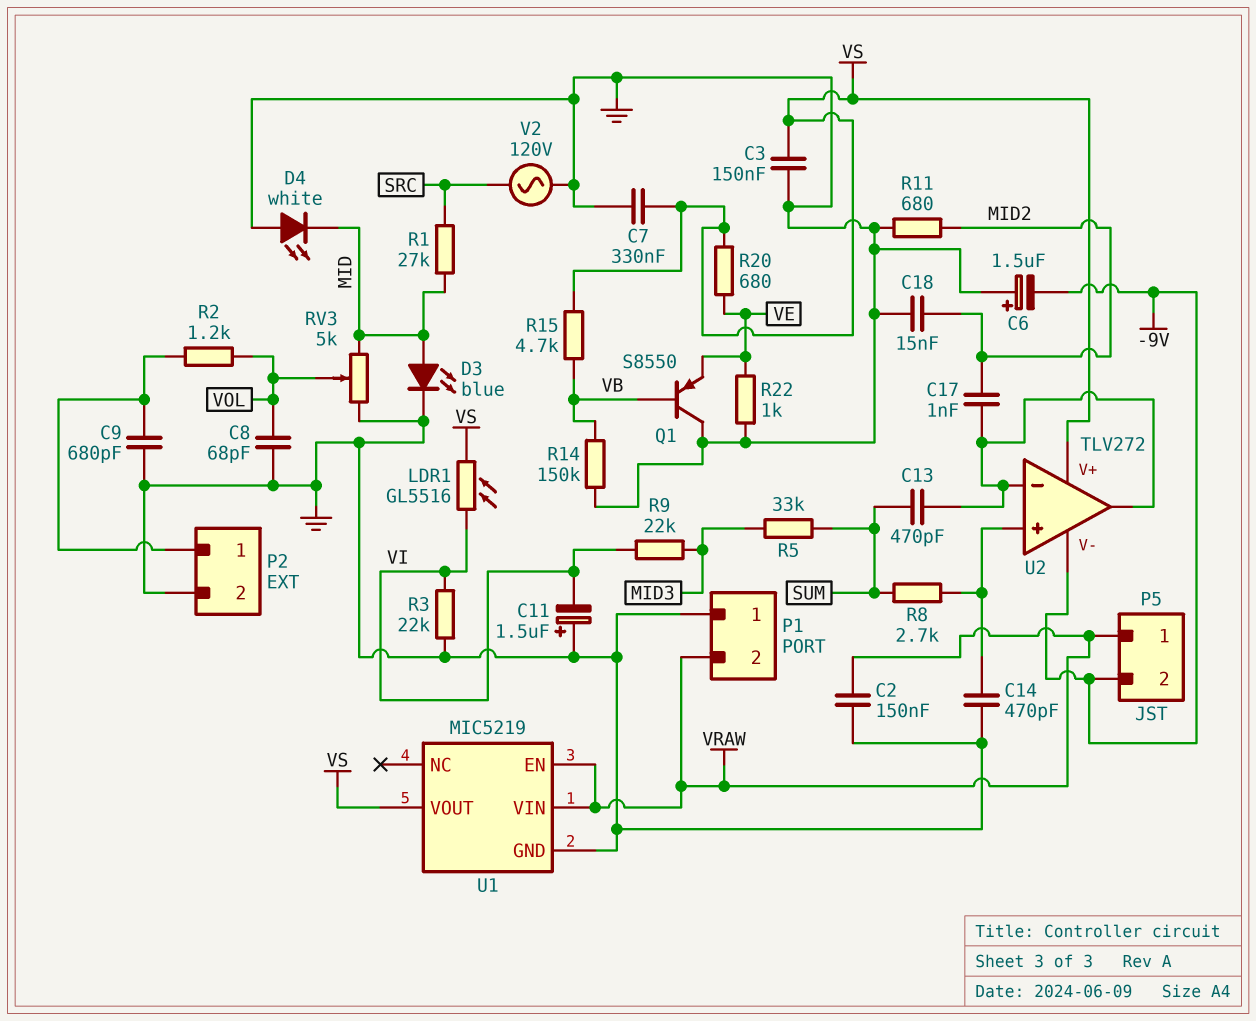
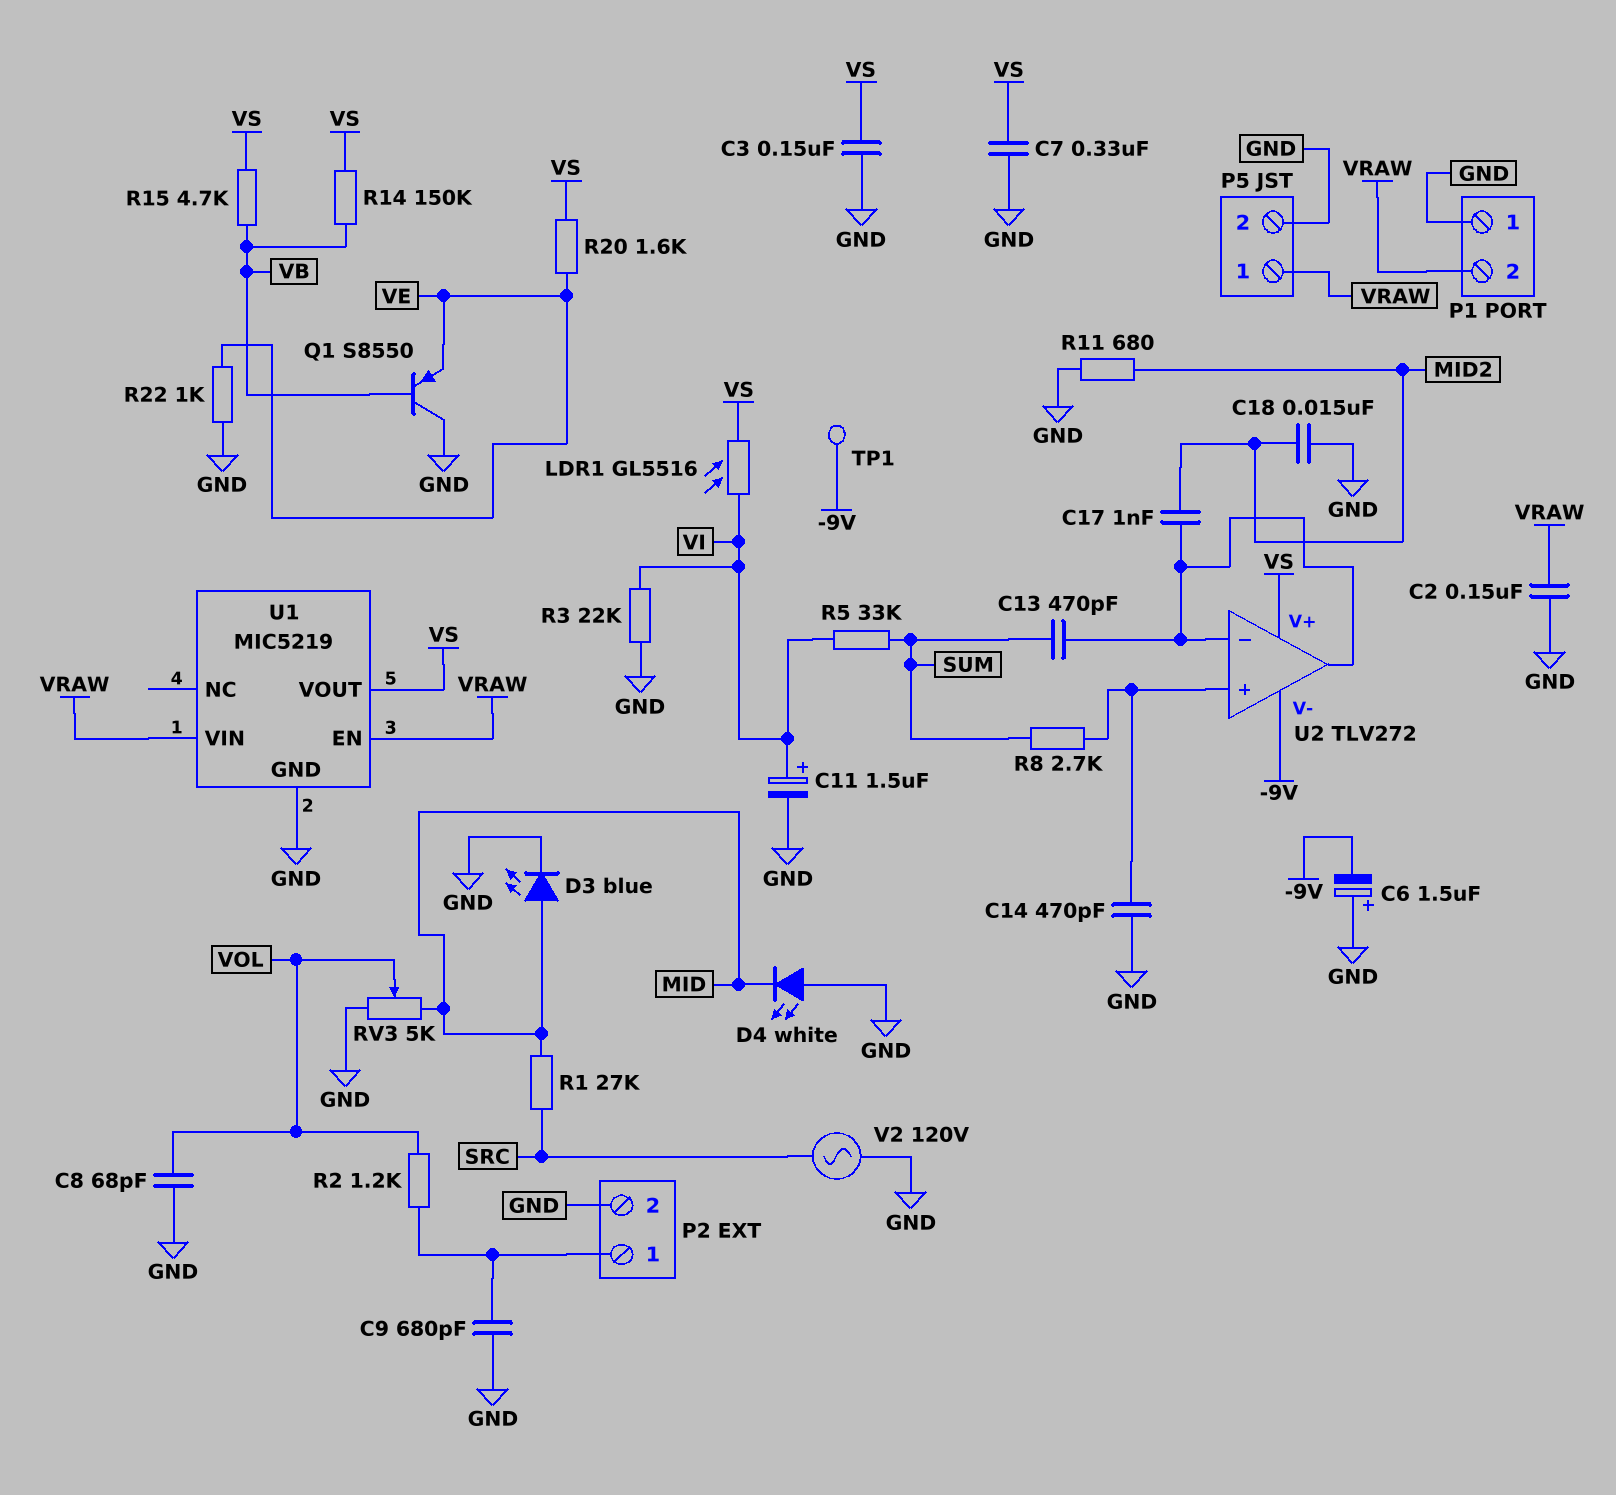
C11: 1.5uF (plus GND, minus VI) -> 1.5uF (plus VI, minus GND)
P5 pin 2: -9V -> GND
R5: 33k (MID3, SUM) -> 33k (SUM, VI)
R9: 22k (MID3, VI) -> none
R14: 150k (GND, VB) -> 150k (VB, VS)
R20: 680 (VE, VS) -> 1.6k (VE, VS)
TP1: none -> test point (-9V)

